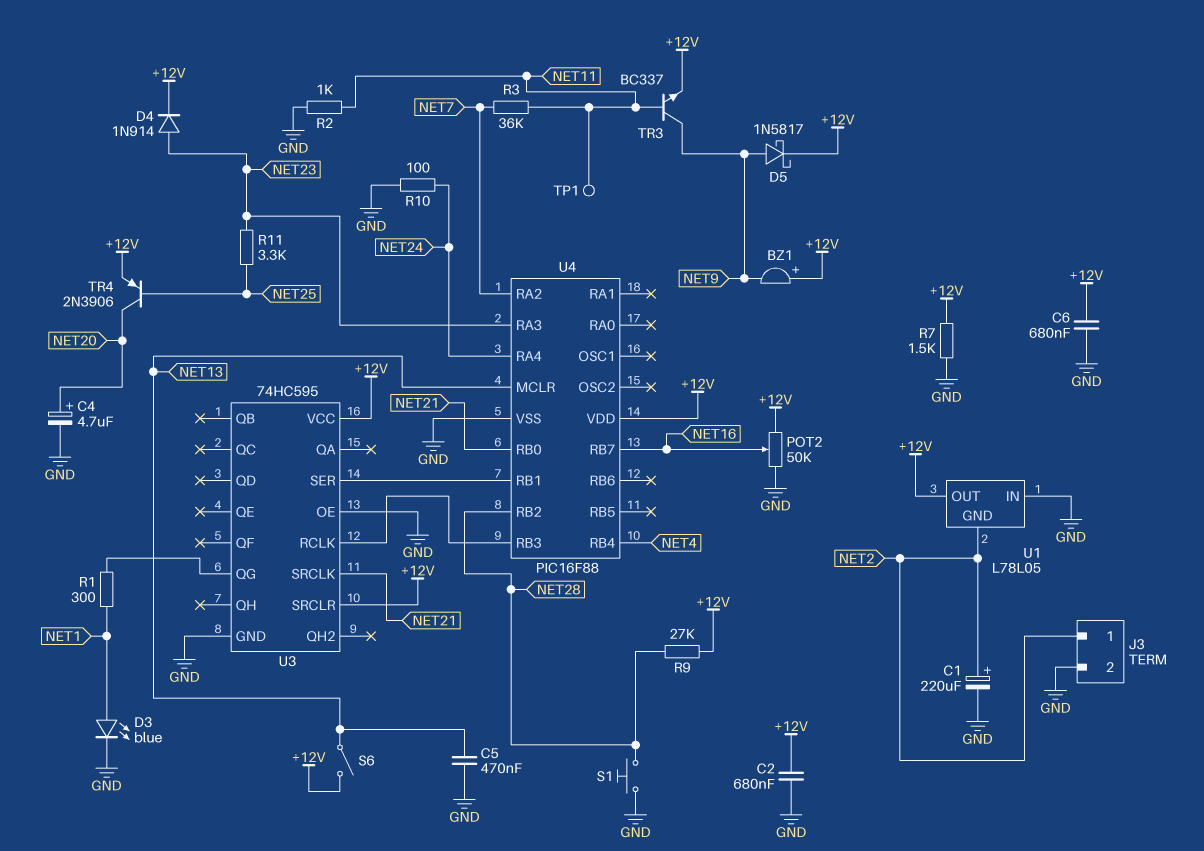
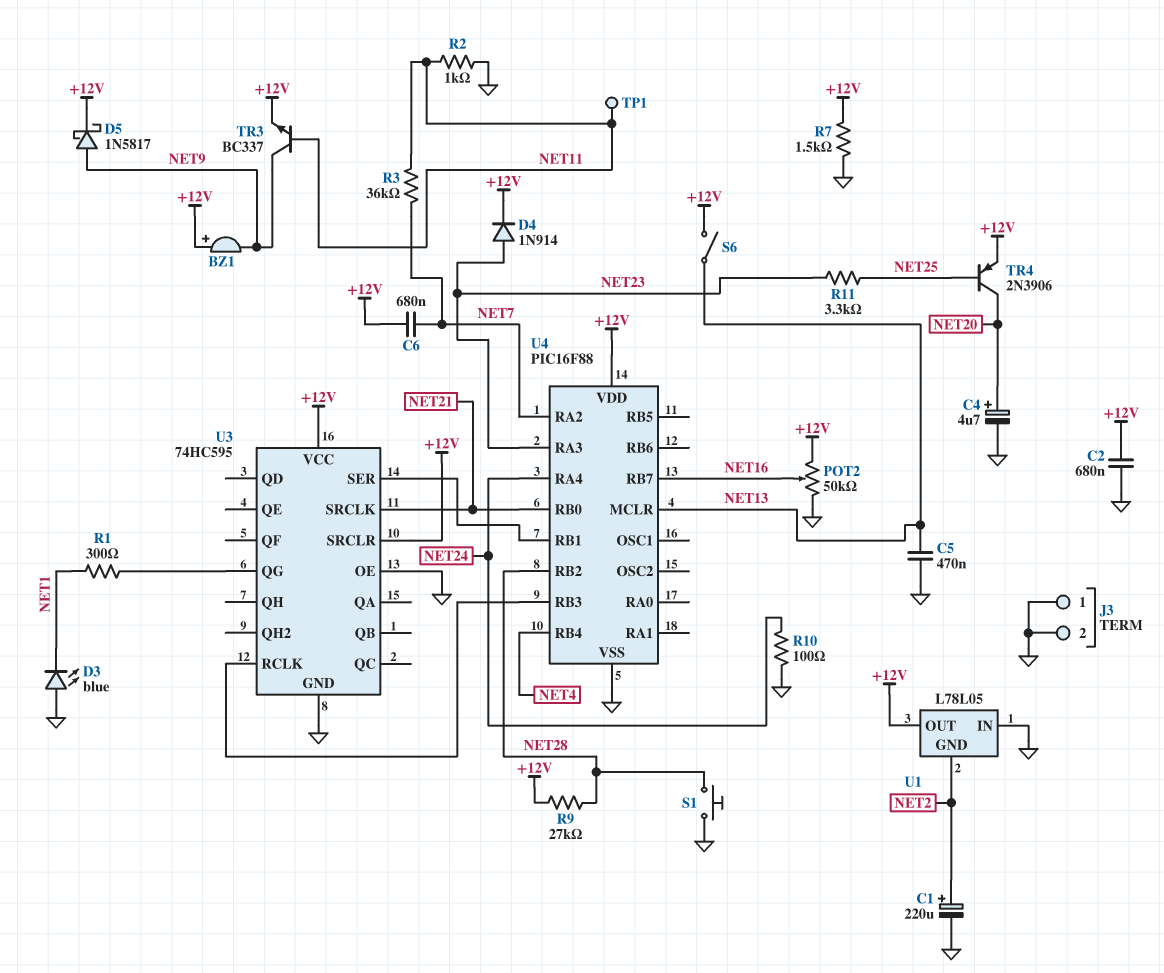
C6: 680nF (+12V, GND) -> 680nF (+12V, NET7)
D3: LED blue (A NET1, K GND) -> LED blue (A GND, K NET1)
J3 pin 1: NET2 -> GND

